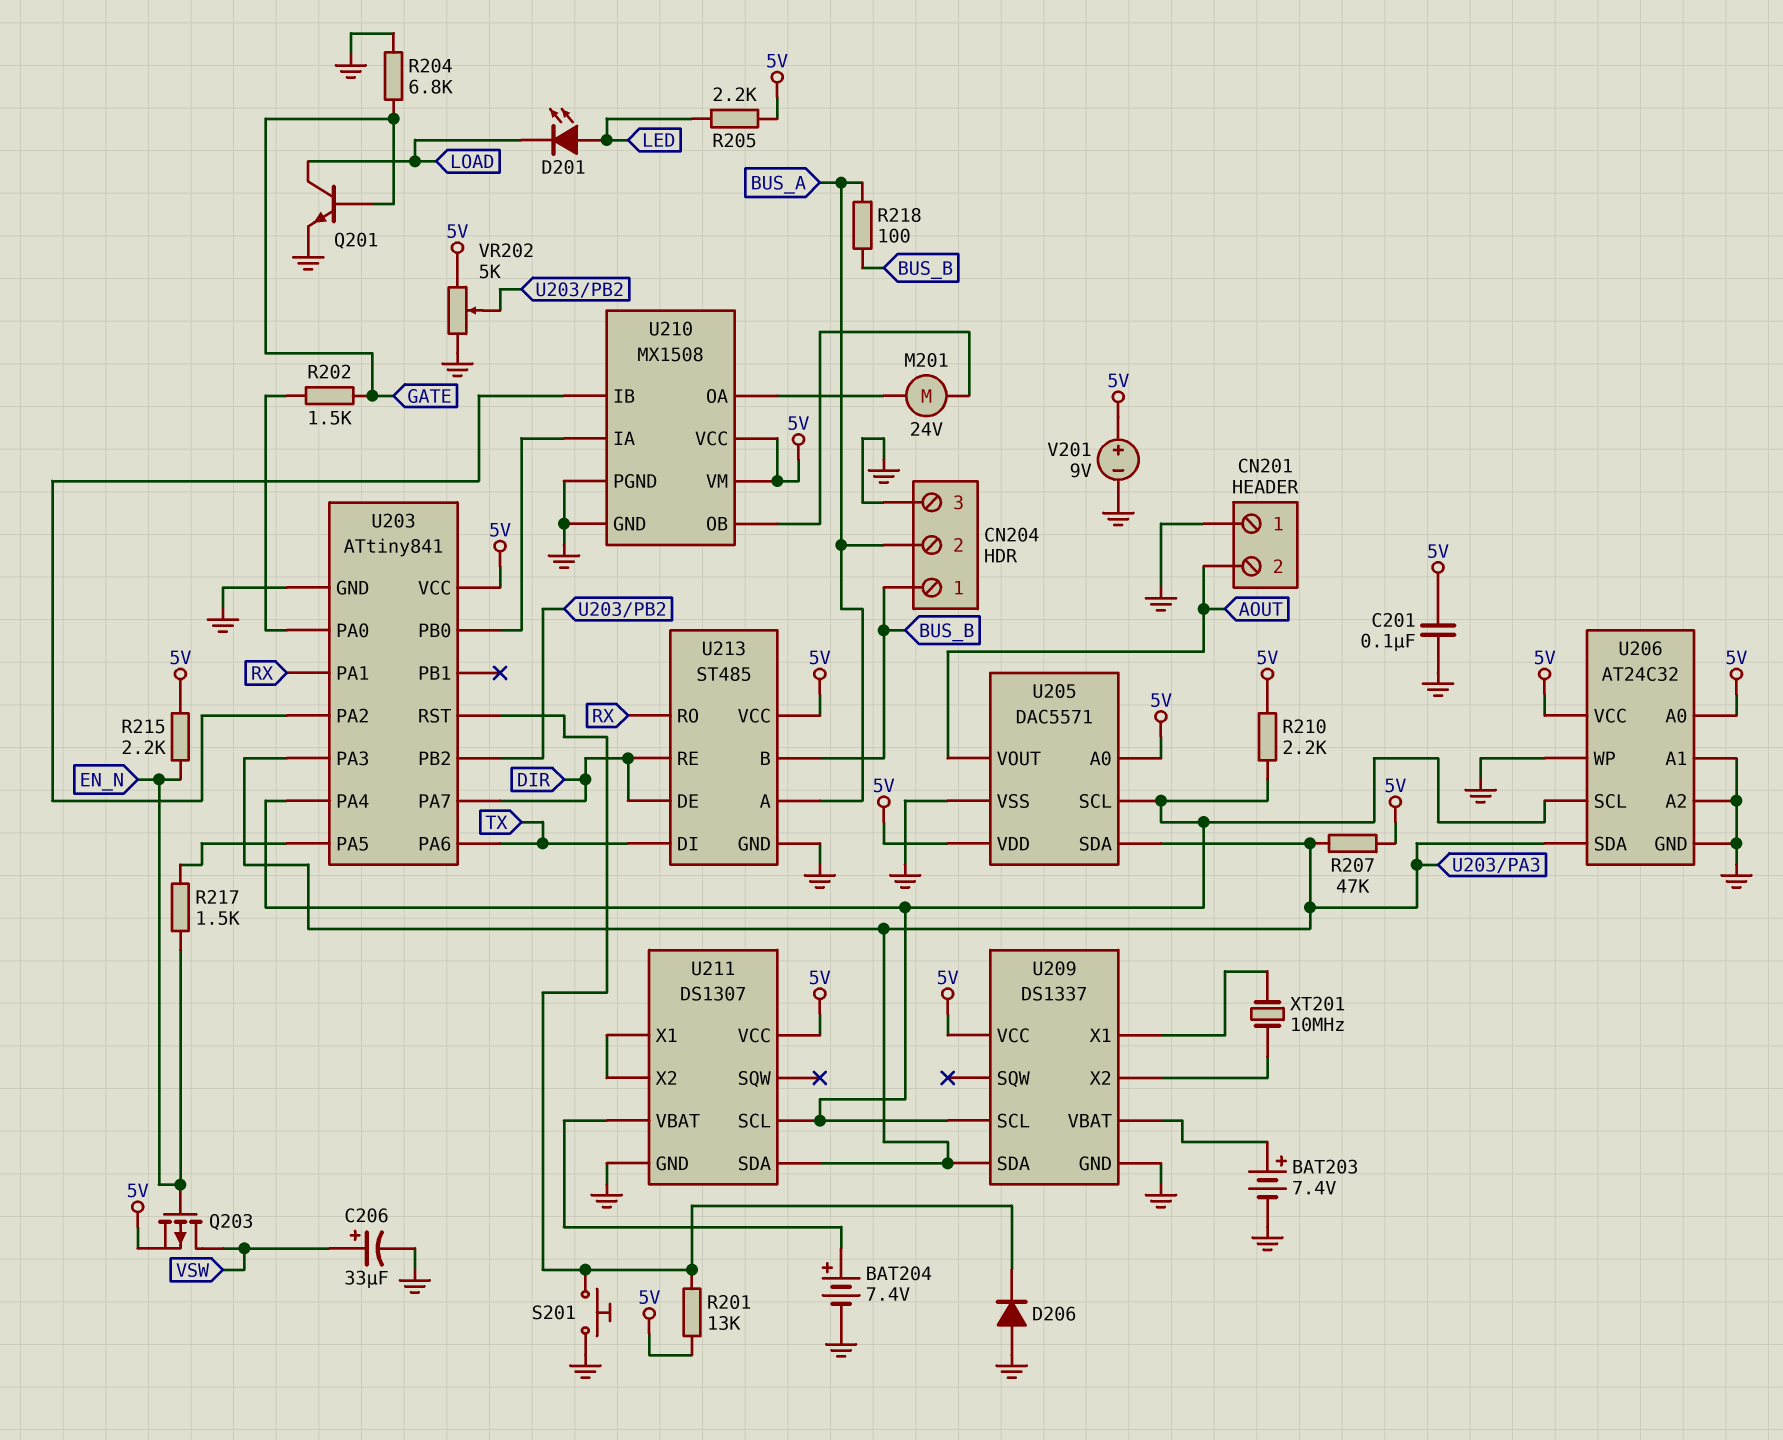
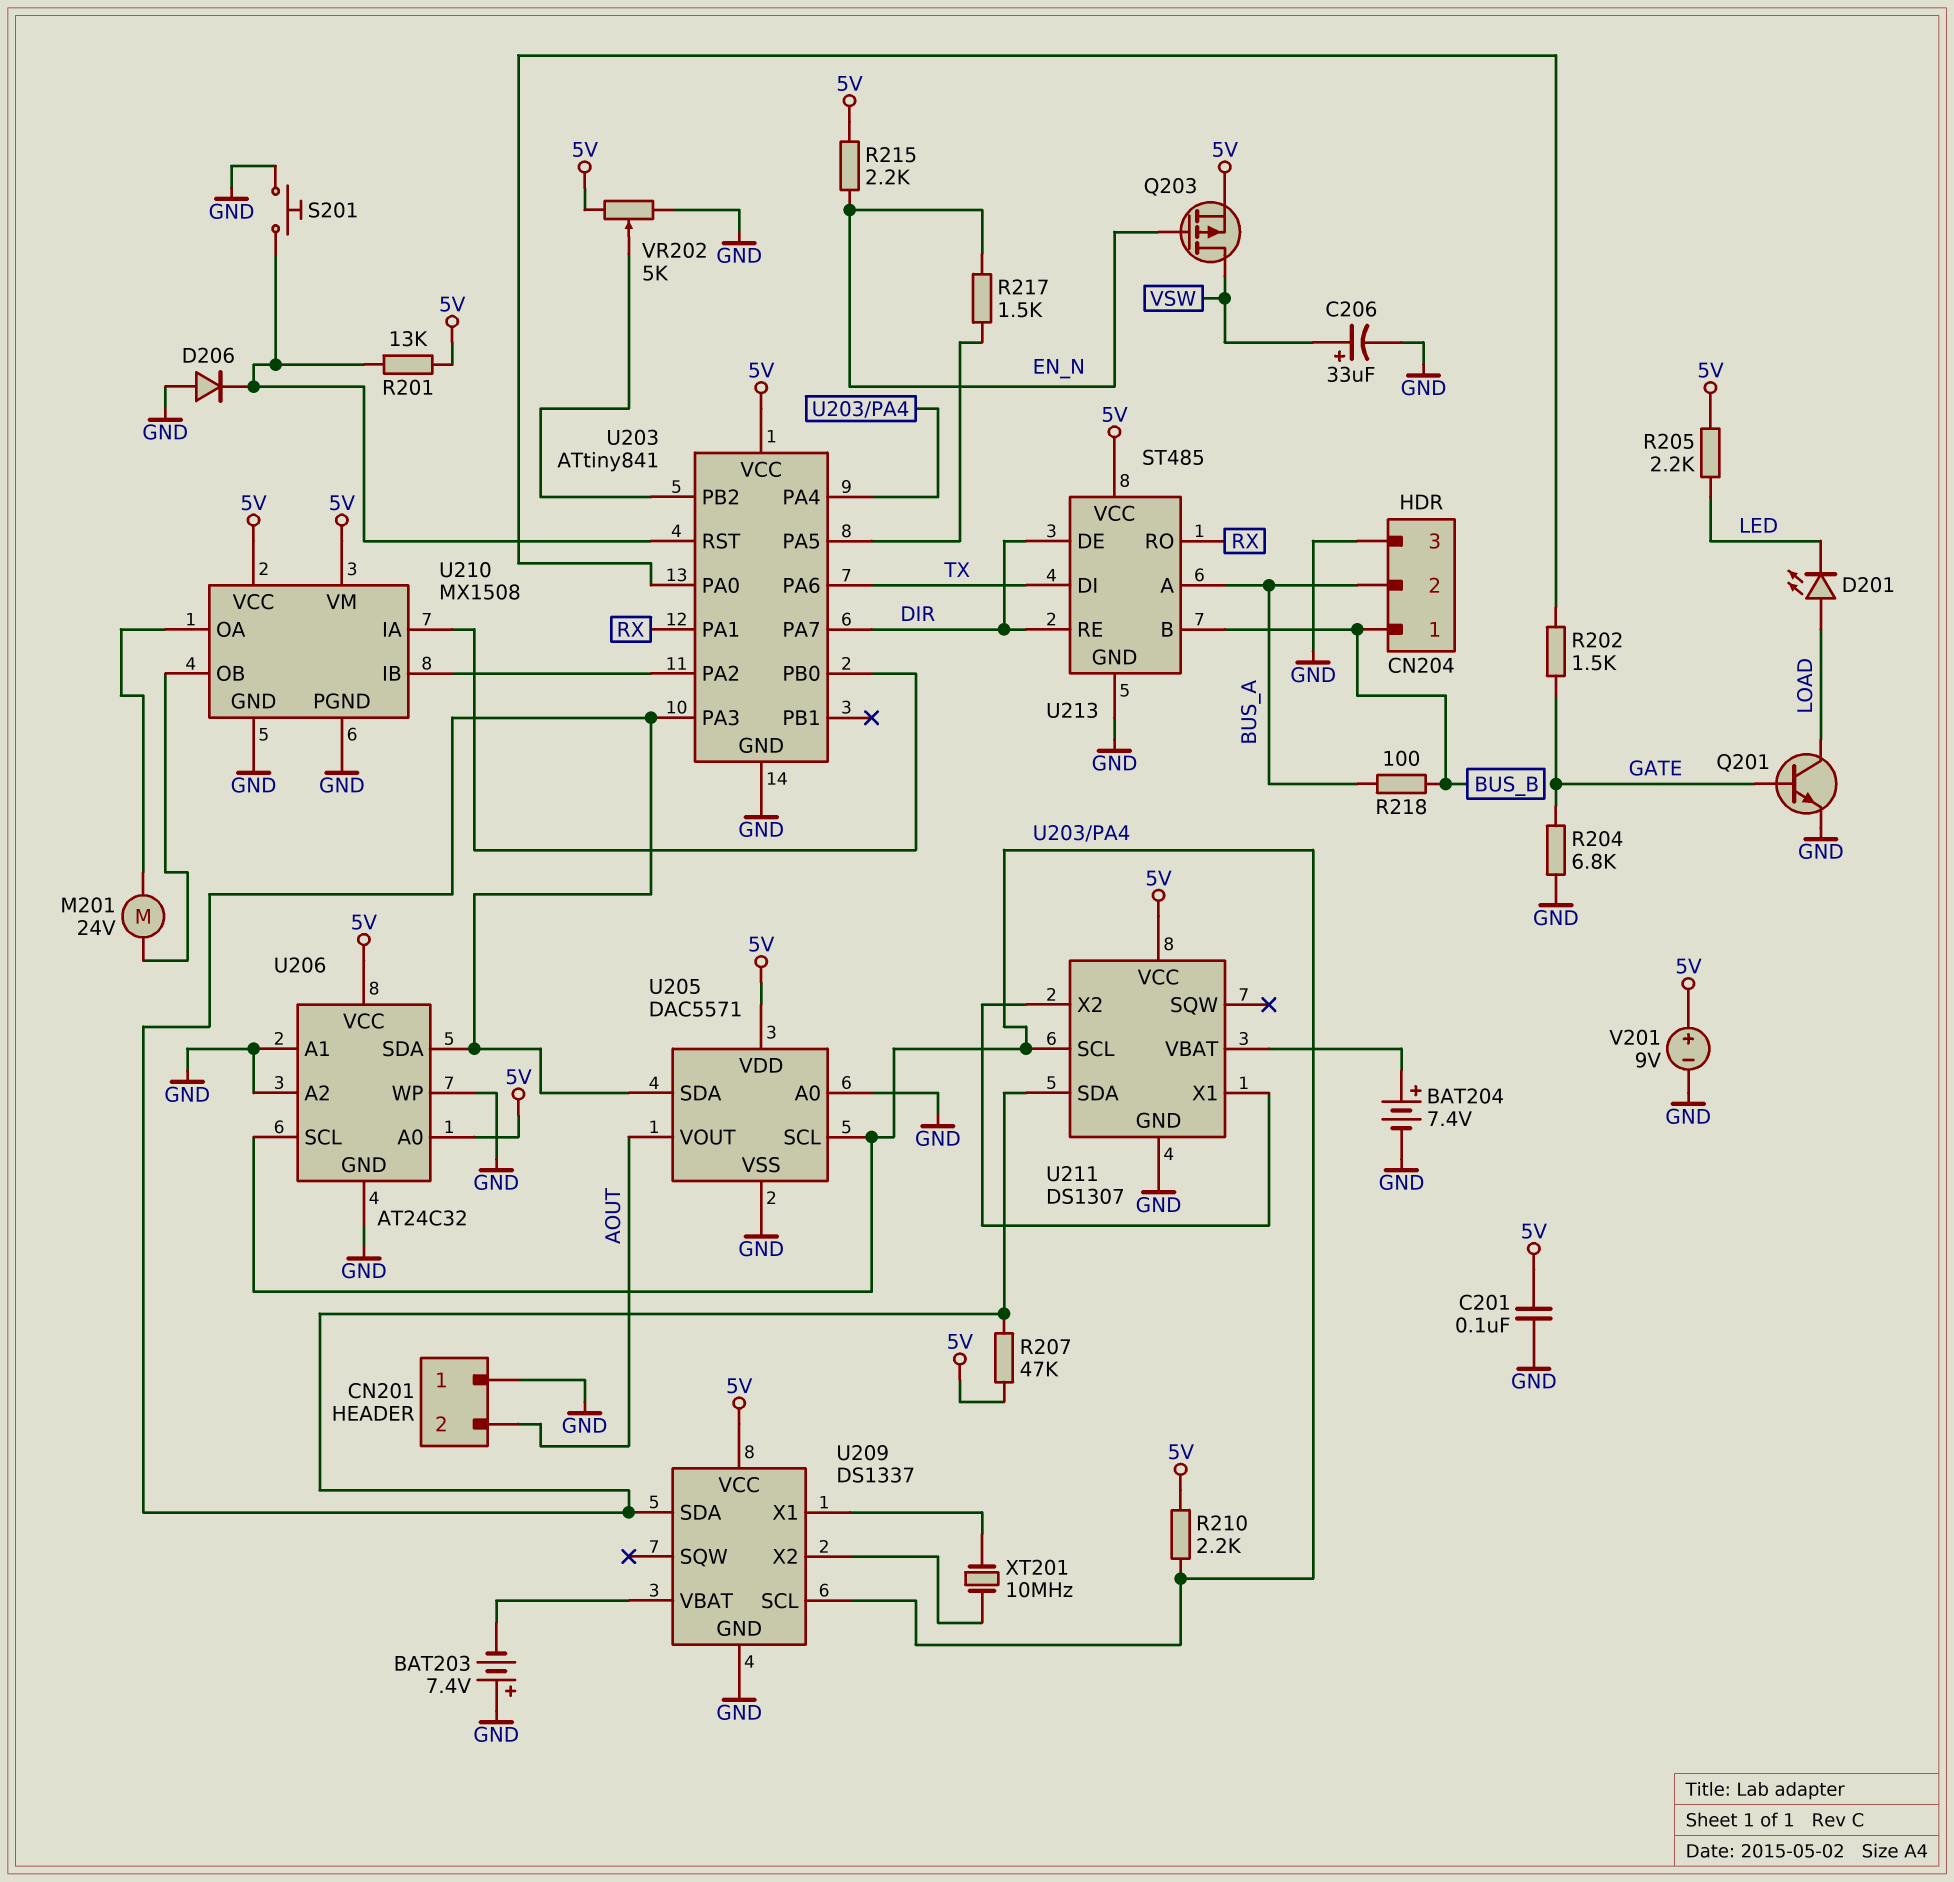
BAT203: 7.4V (plus U209/VBAT, minus GND) -> 7.4V (plus GND, minus U209/VBAT)
D201: LED (A LED, K LOAD) -> LED (A LOAD, K LED)
U205 pin A0: 5V -> GND

